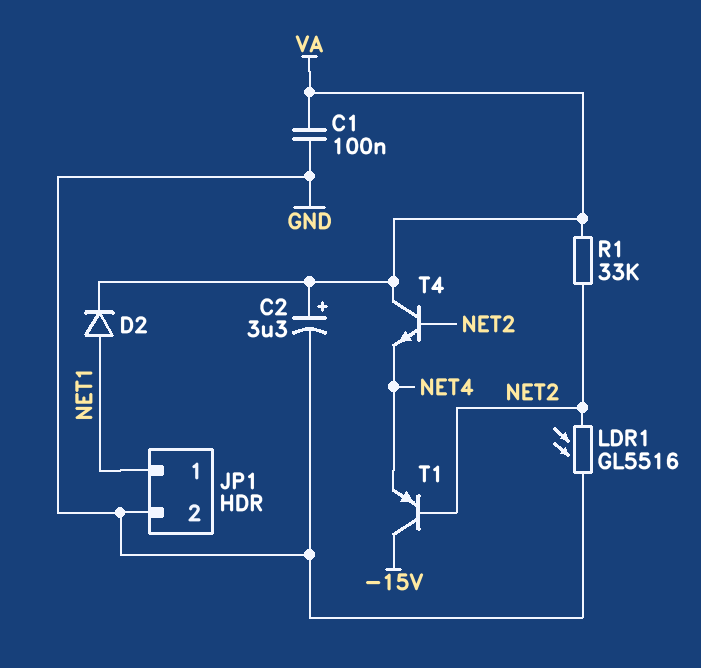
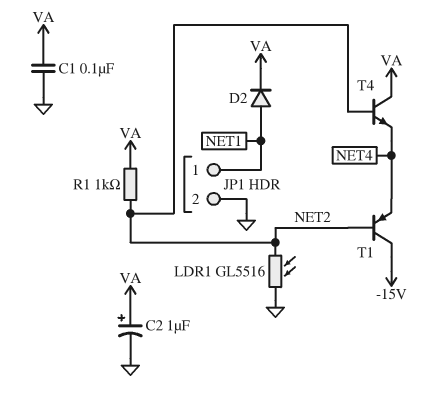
C2: 3.3uF (plus VA, minus GND) -> 1uF (plus VA, minus GND)
R1: 33k (NET2, VA) -> 1k (NET2, VA)

